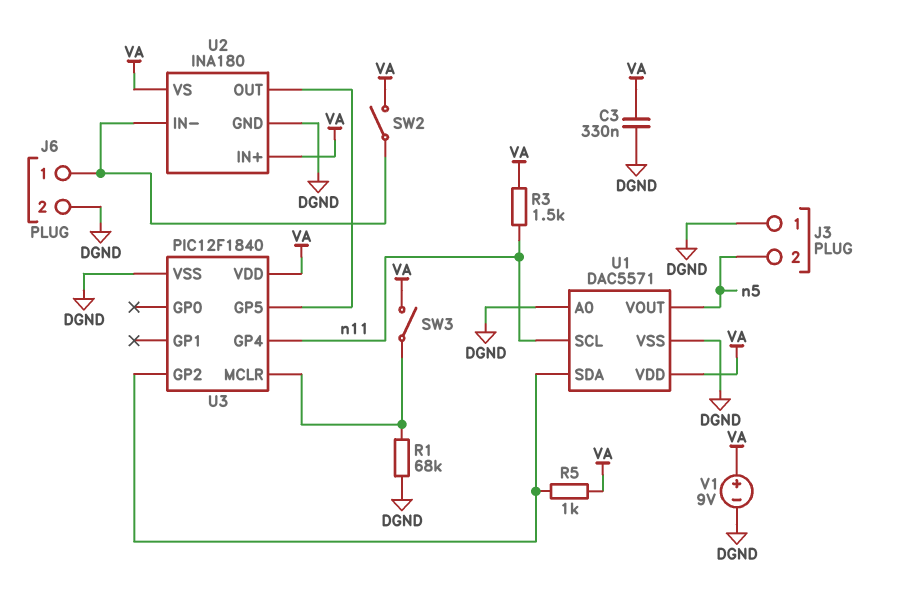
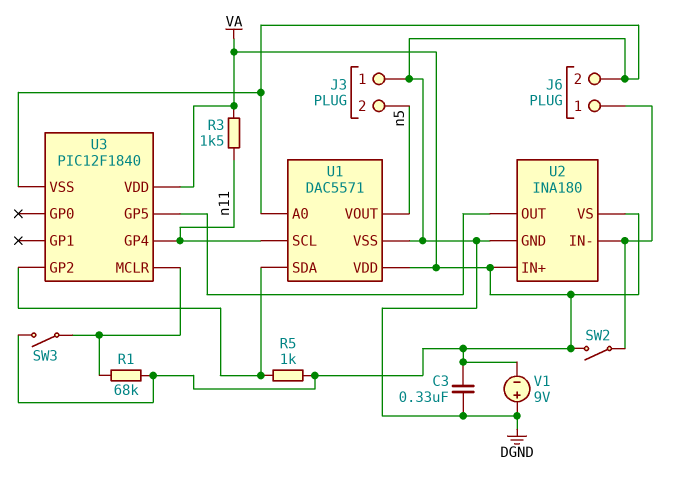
R1: 68k (DGND, U3/MCLR) -> 68k (U3/MCLR, VA)
V1: 9V (plus VA, minus DGND) -> 9V (plus DGND, minus VA)

